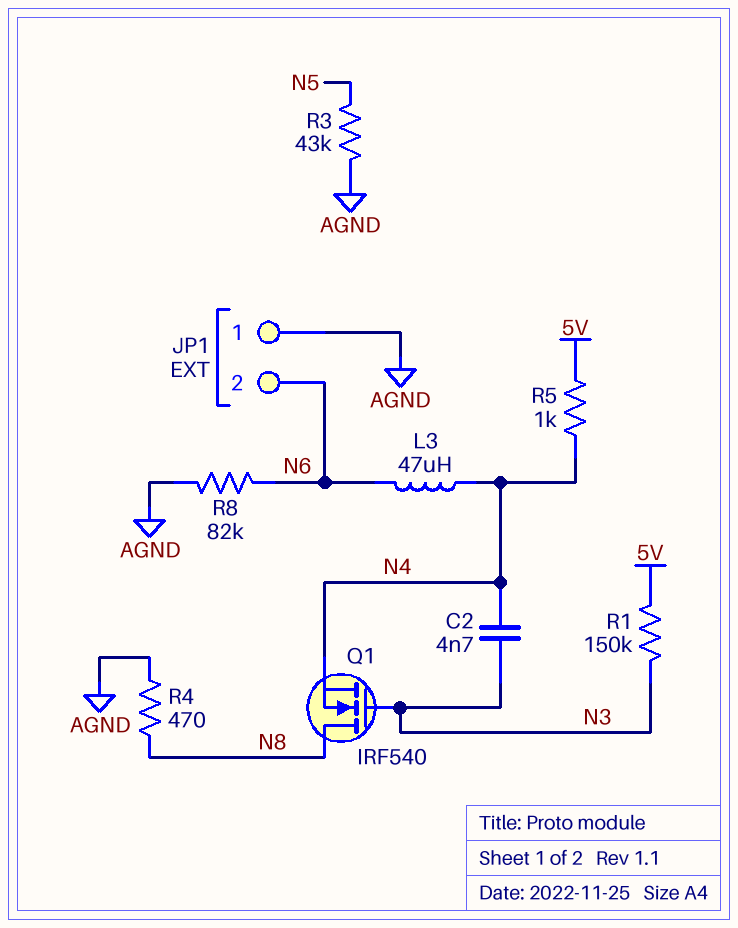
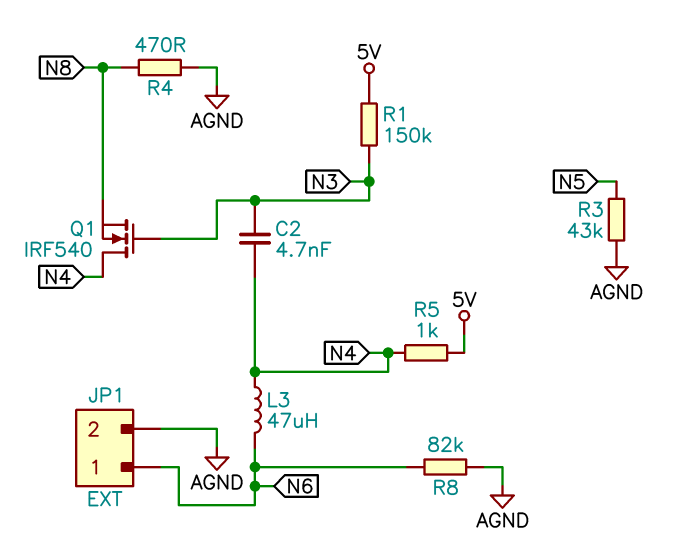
JP1 pin 1: AGND -> N6
JP1 pin 2: N6 -> AGND
Q1: NMOS IRF540 (G N3, D N8, S N4) -> NMOS IRF540 (G N3, D N4, S N8)

